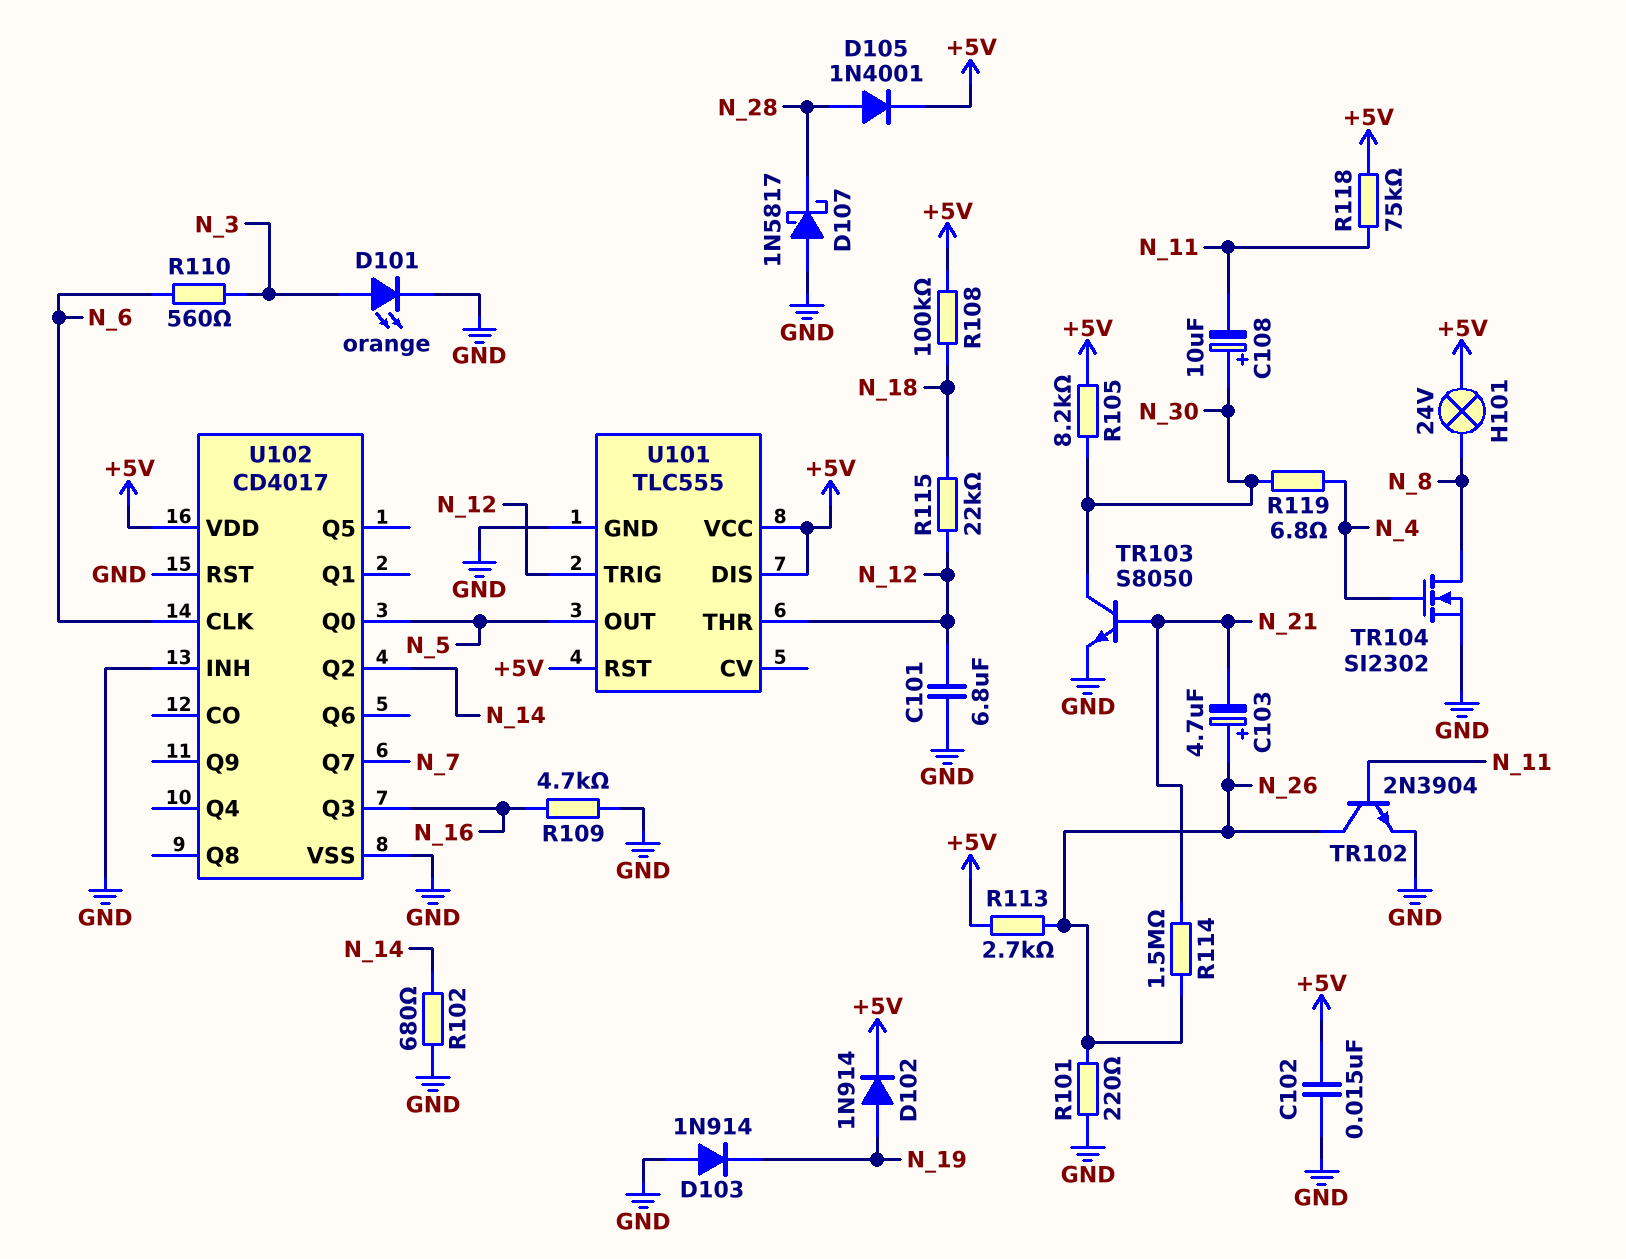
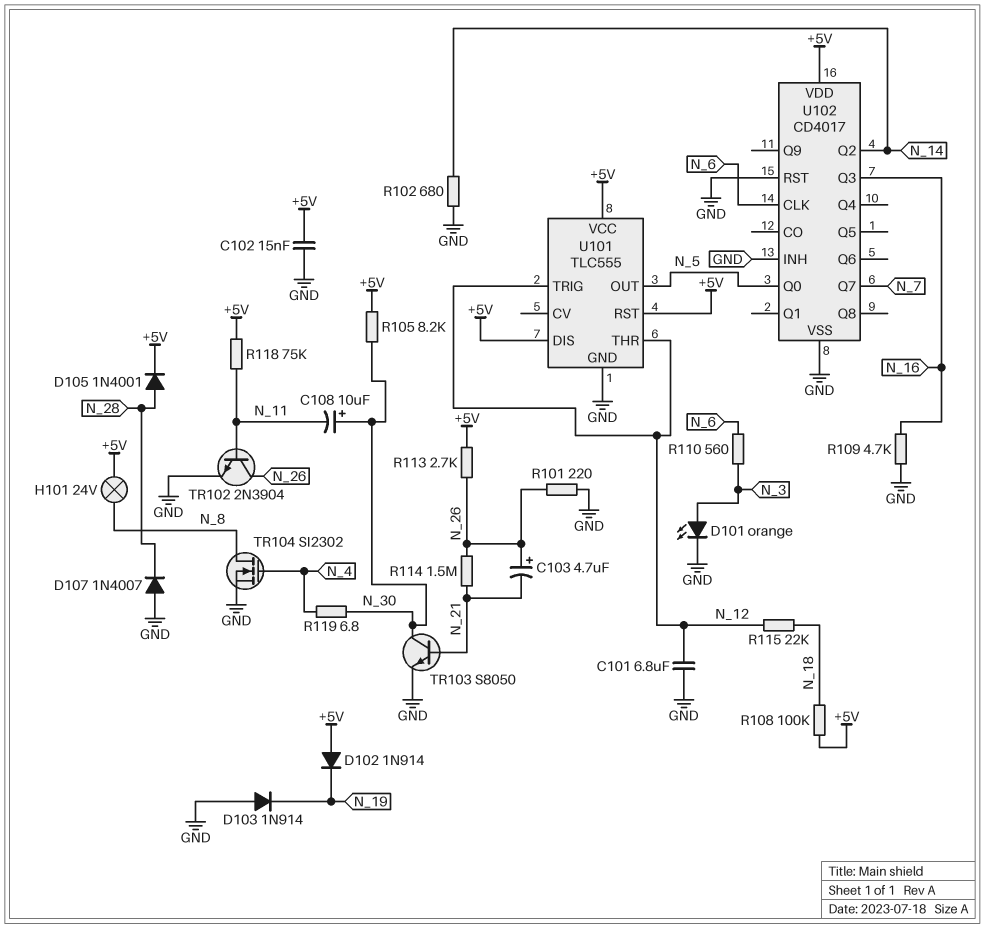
D102: diode 1N914 (A N_19, K +5V) -> diode 1N914 (A +5V, K N_19)
D107: schottky 1N5817 (A GND, K N_28) -> diode 1N4007 (A GND, K N_28)

